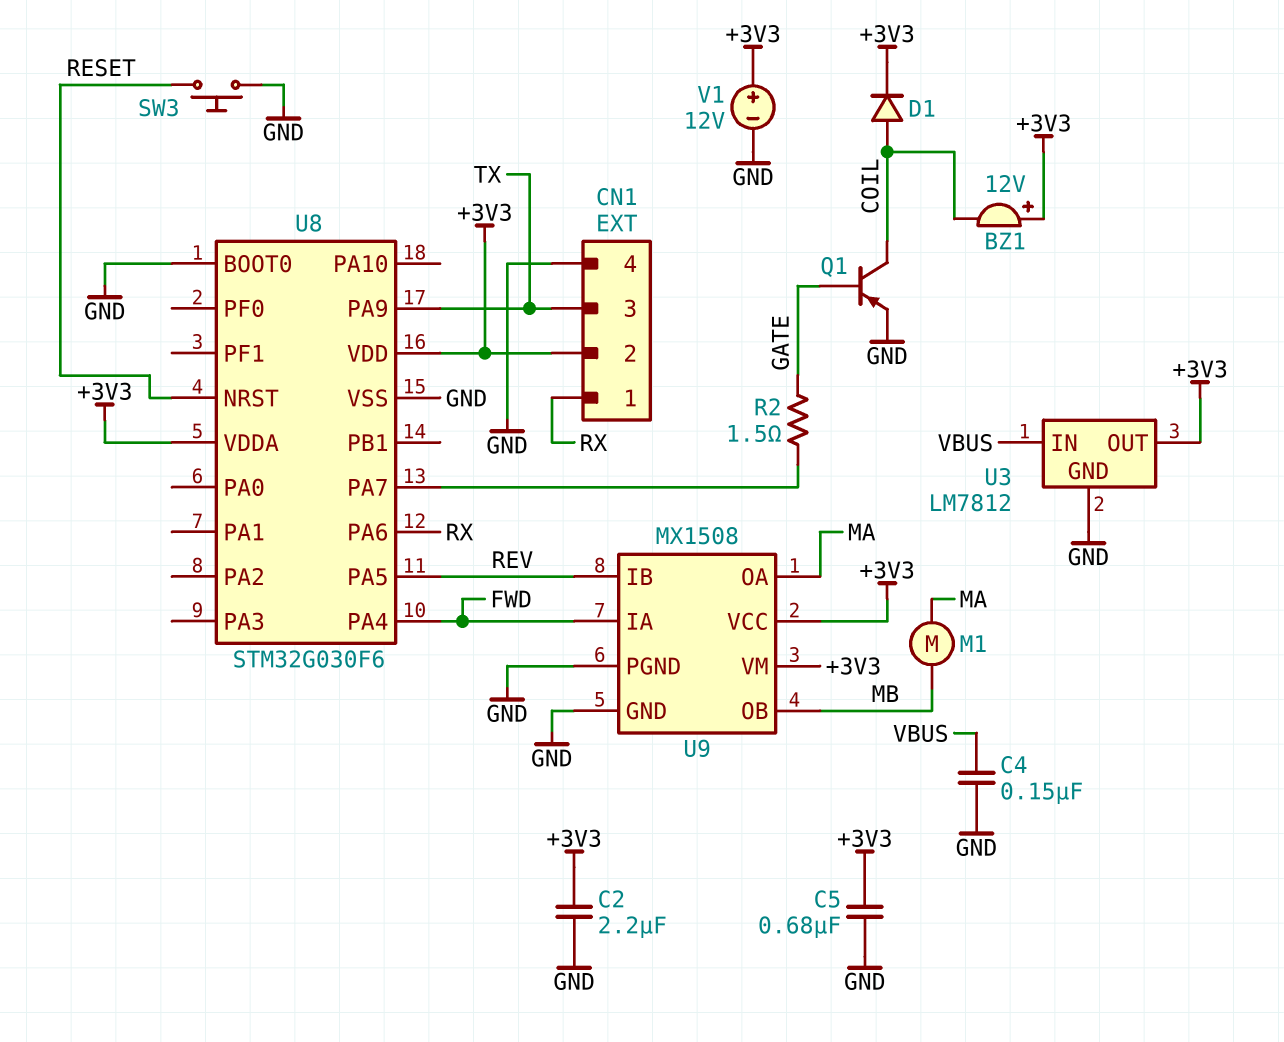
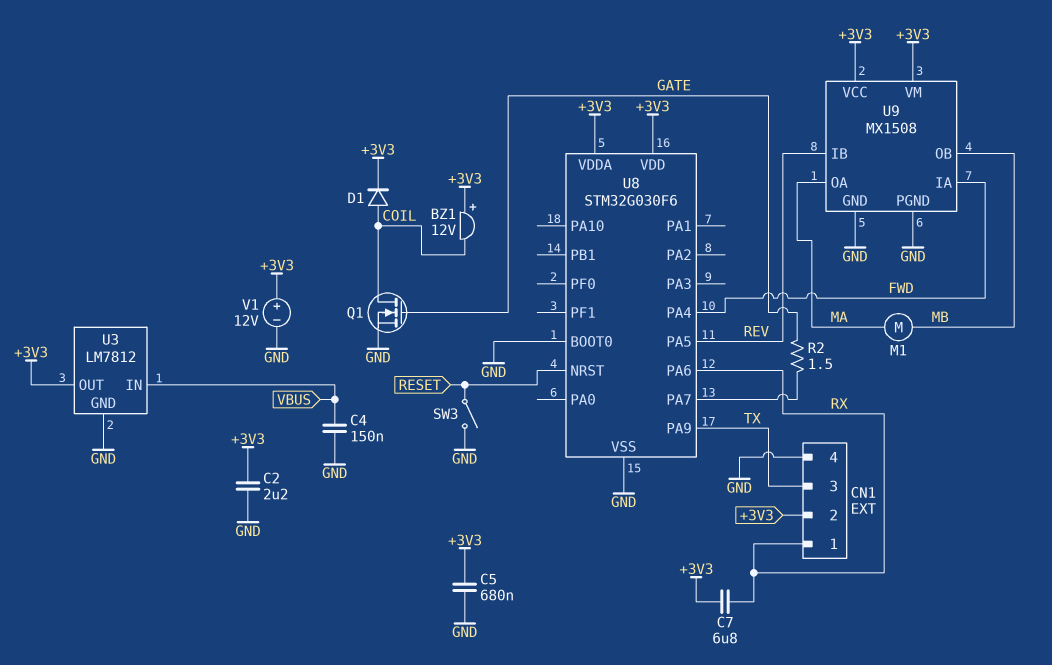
C7: none -> 6.8uF (+3V3, RX)
Q1: PNP (B GATE, C COIL, E GND) -> NMOS (G GATE, D COIL, S GND)
SW3: button (GND, RESET) -> switch (GND, RESET)

